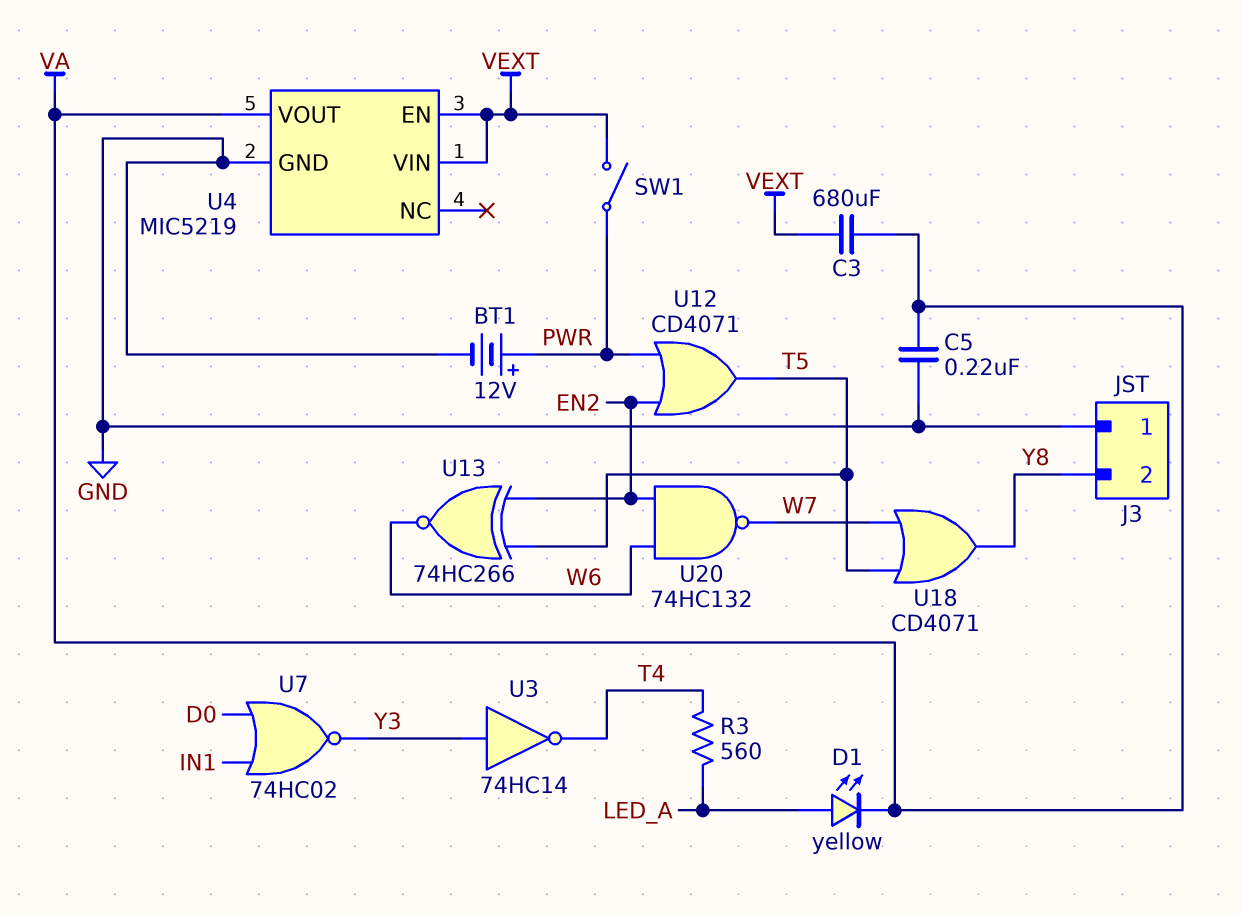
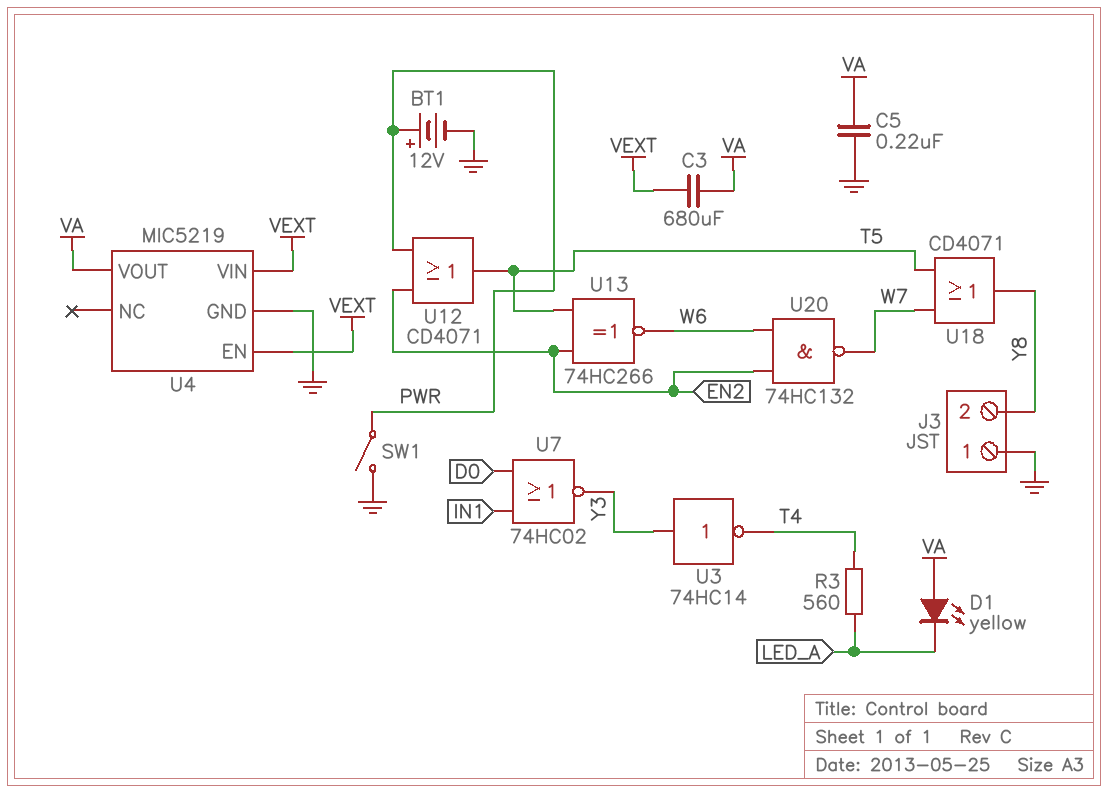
D1: LED yellow (A LED_A, K VA) -> LED yellow (A VA, K LED_A)
SW1: switch (PWR, VEXT) -> switch (GND, PWR)

